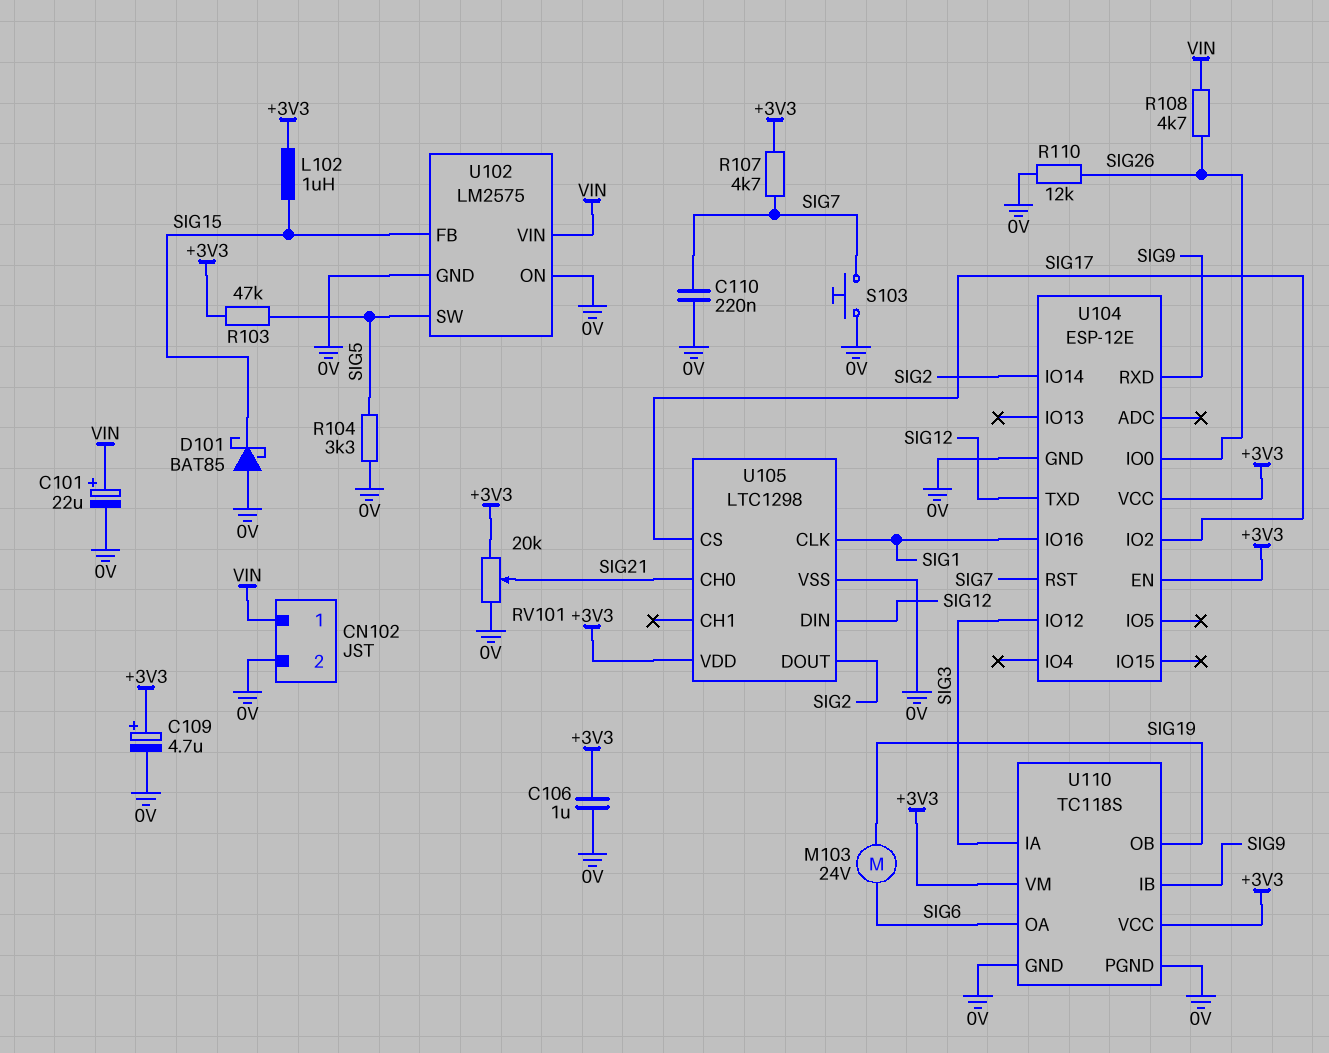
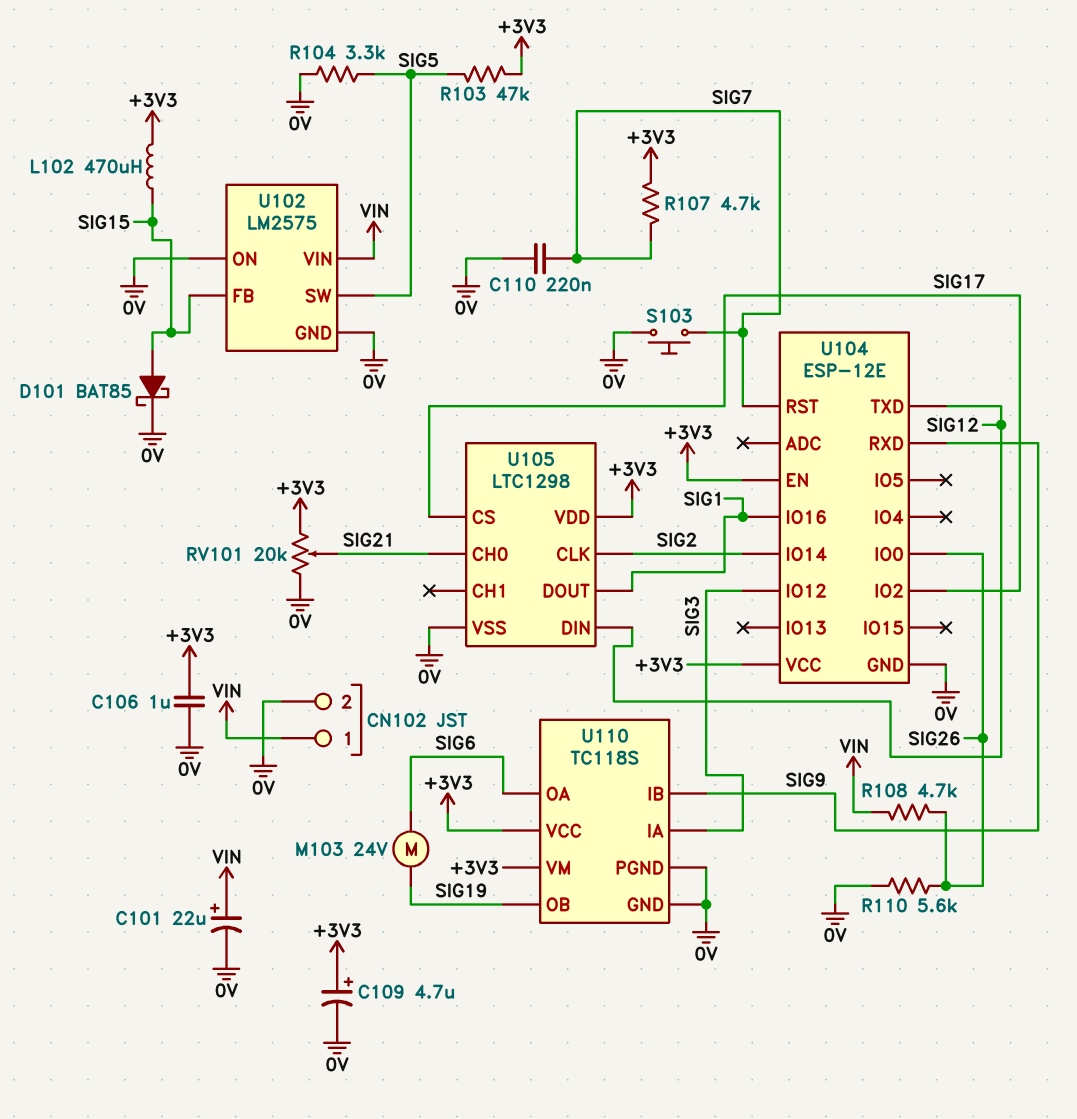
D101: schottky BAT85 (A 0V, K SIG15) -> schottky BAT85 (A SIG15, K 0V)
L102: 1uH (+3V3, SIG15) -> 470uH (+3V3, SIG15)
R110: 12k (0V, SIG26) -> 5.6k (0V, SIG26)
U105 pin CLK: SIG1 -> SIG2
U105 pin DOUT: SIG2 -> SIG1

